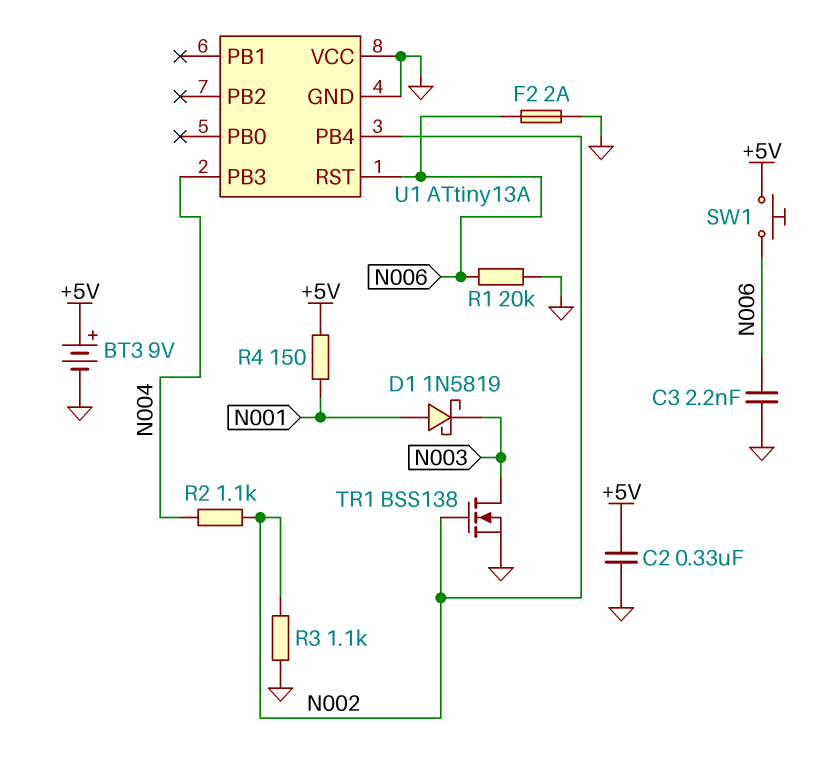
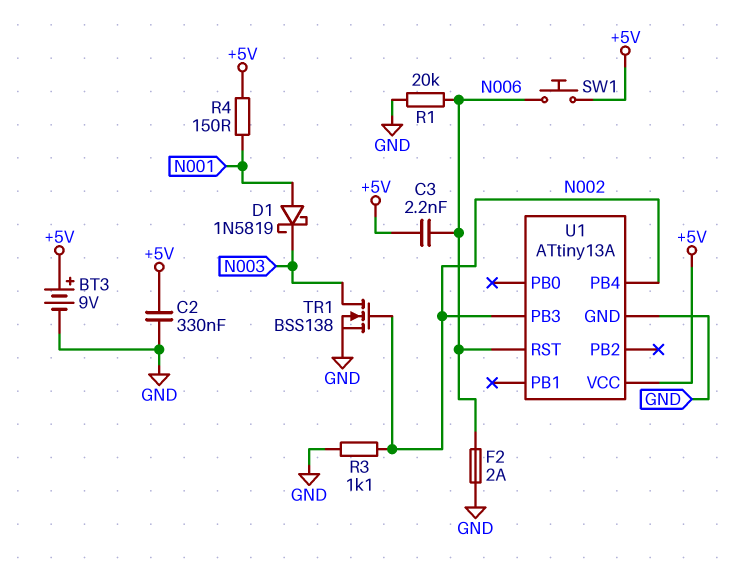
C3: 2.2nF (GND, N006) -> 2.2nF (+5V, N006)
R2: 1.1k (N002, N004) -> none
U1 pin PB3: N004 -> N002
U1 pin VCC: GND -> +5V

